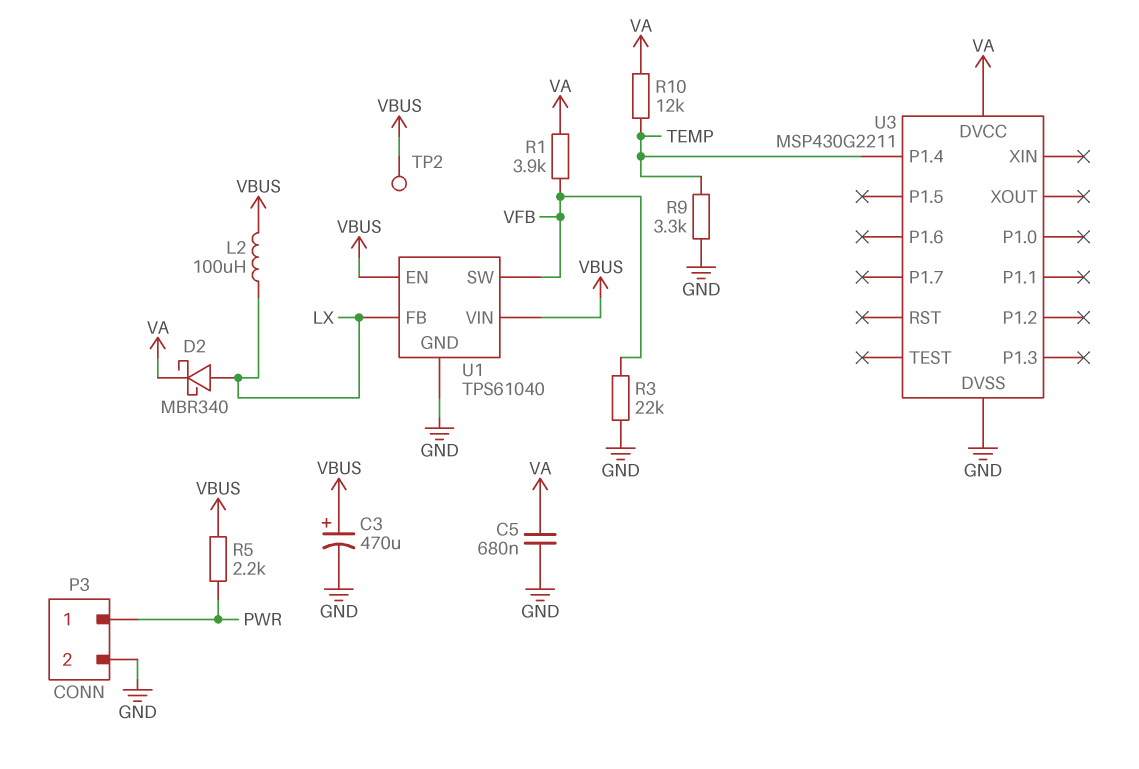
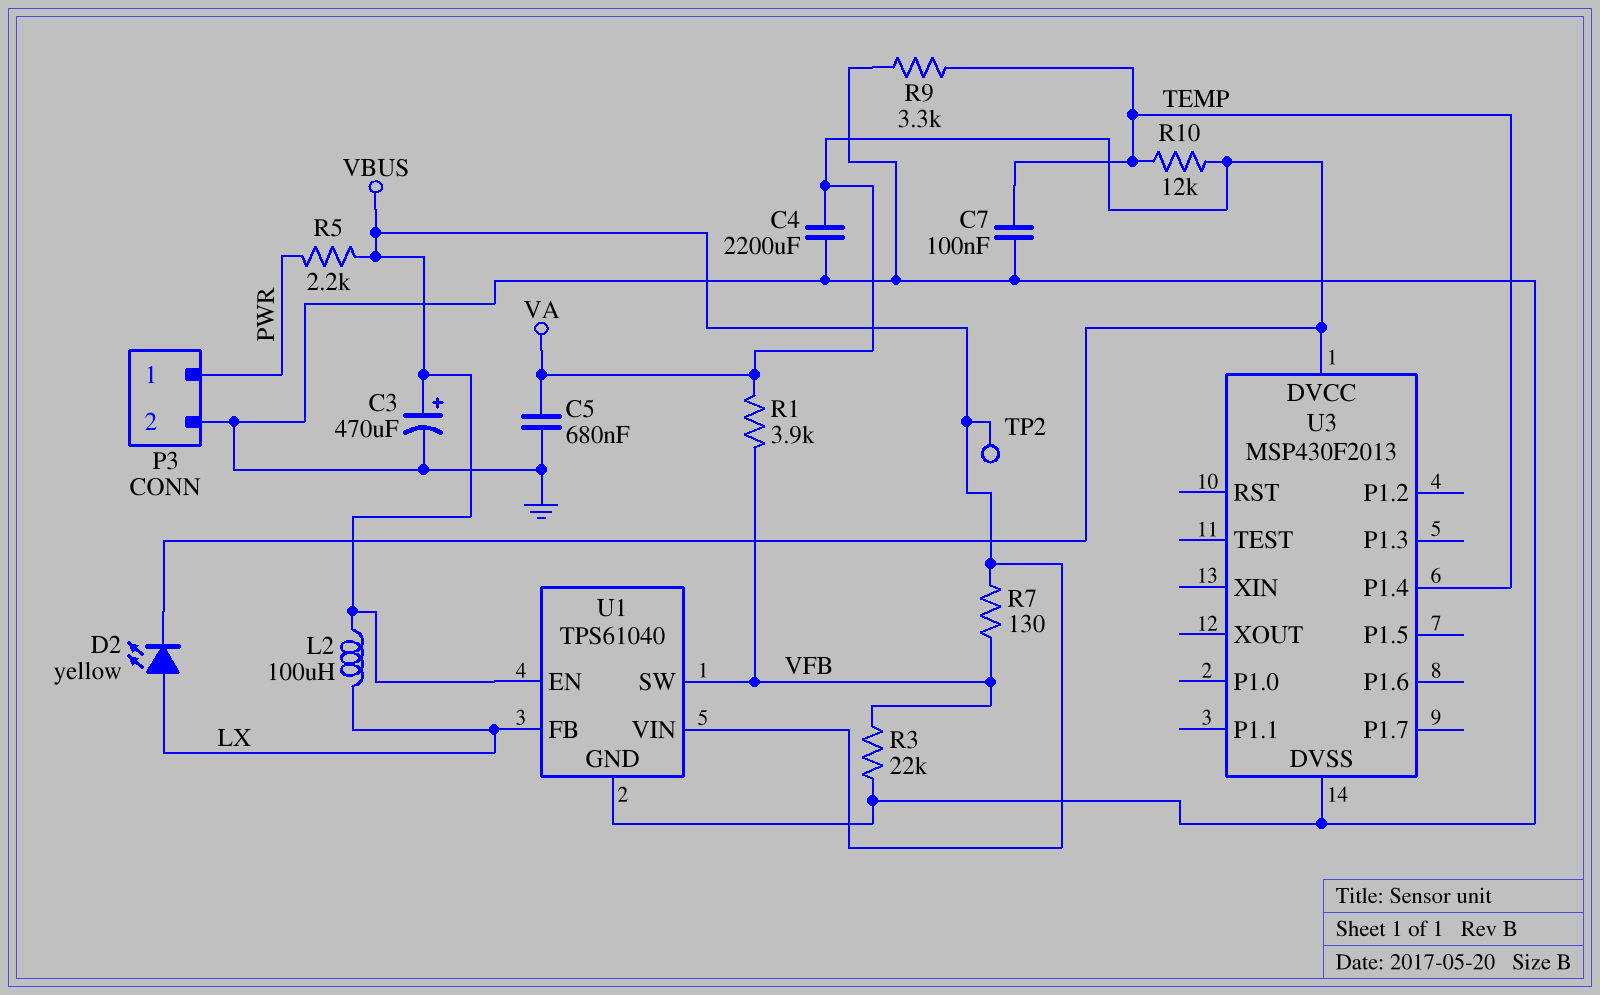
C4: none -> 2200uF (GND, VA)
C7: none -> 100nF (GND, TEMP)
D2: schottky MBR340 (A LX, K VA) -> LED yellow (A LX, K VA)
R7: none -> 130 (VBUS, VFB)
U3: MSP430G2211 -> MSP430F2013

